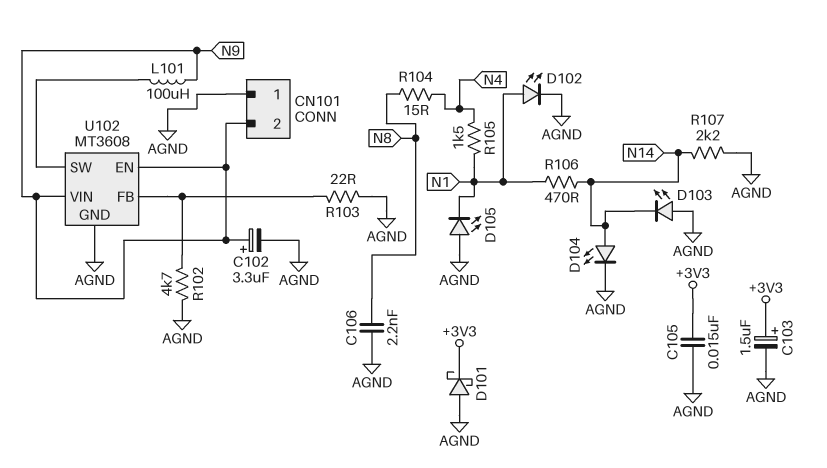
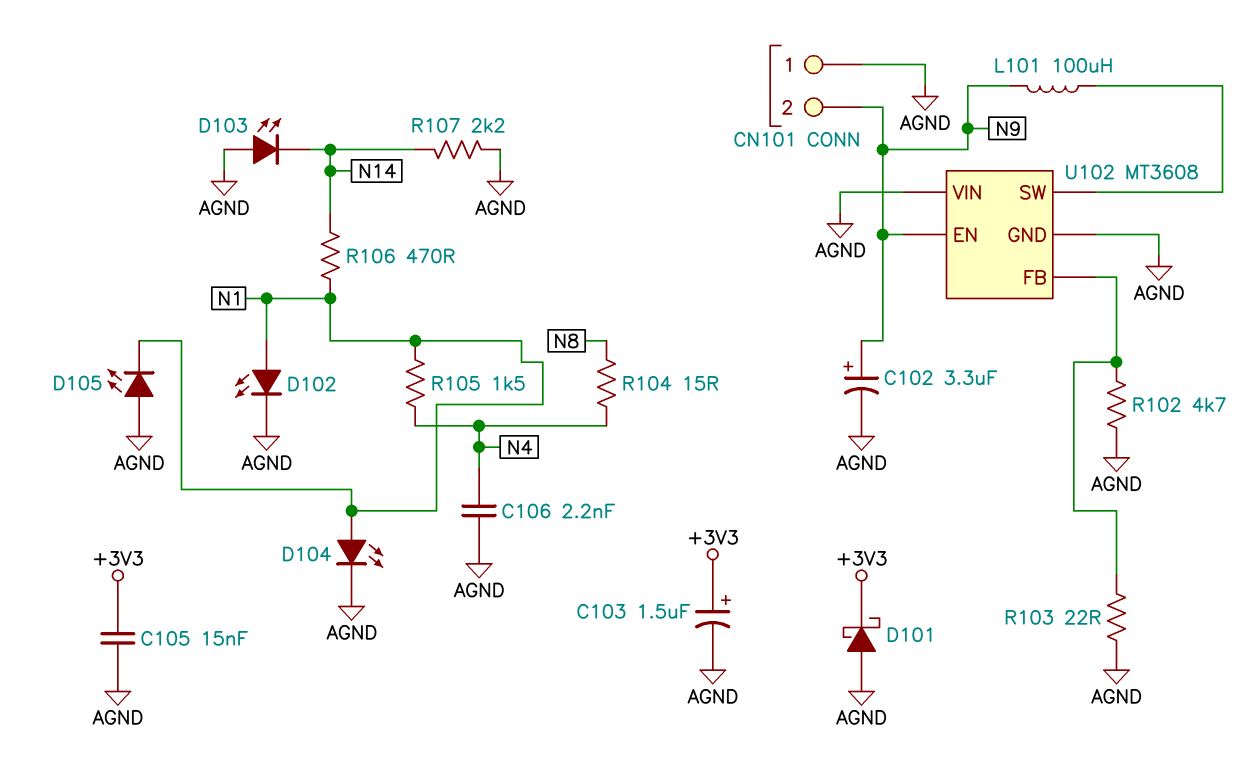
C106: 2.2nF (AGND, N8) -> 2.2nF (AGND, N4)
D104: LED (A N14, K AGND) -> LED (A N1, K AGND)
U102 pin VIN: N9 -> AGND

